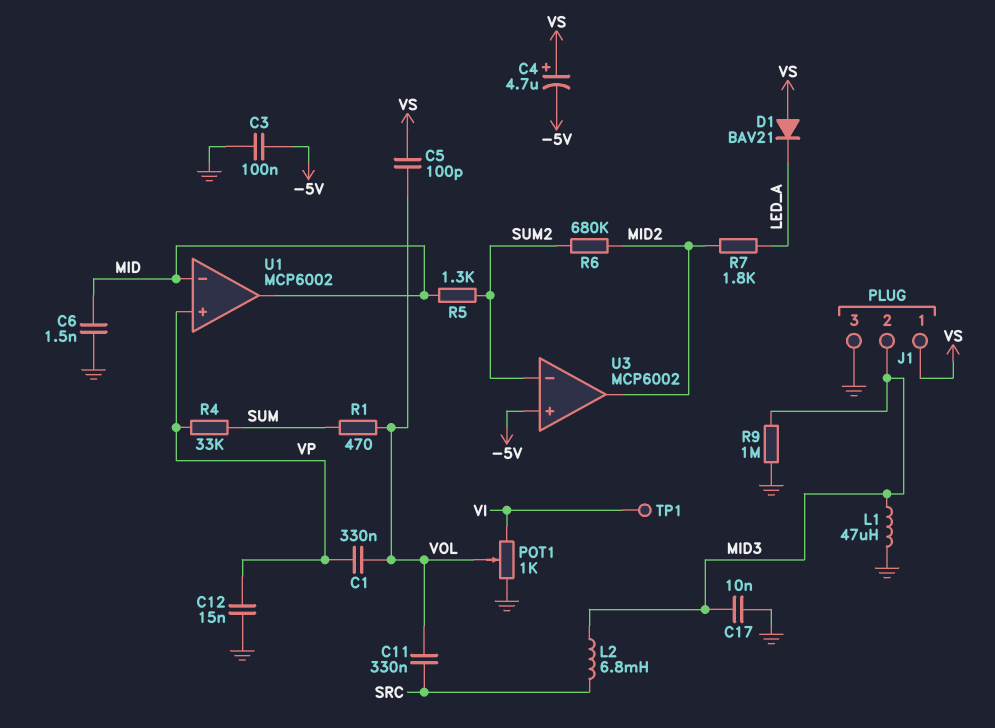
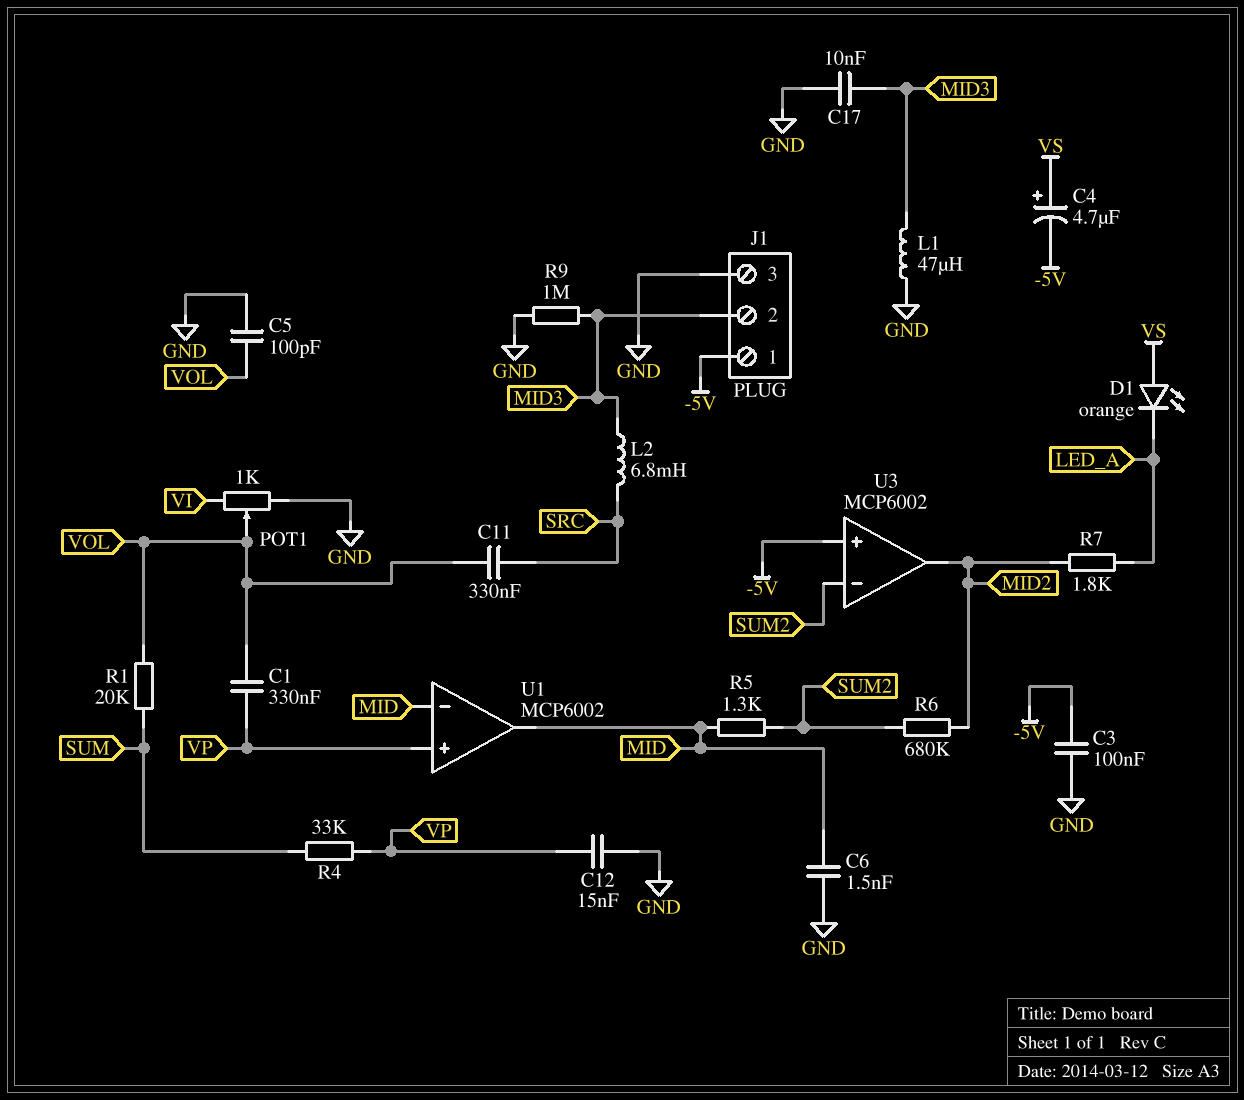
C5: 100pF (VOL, VS) -> 100pF (GND, VOL)
D1: diode BAV21 (A VS, K LED_A) -> LED orange (A VS, K LED_A)
J1 pin 1: VS -> -5V
R1: 470 (SUM, VOL) -> 20k (SUM, VOL)
TP1: test point (VI) -> none

